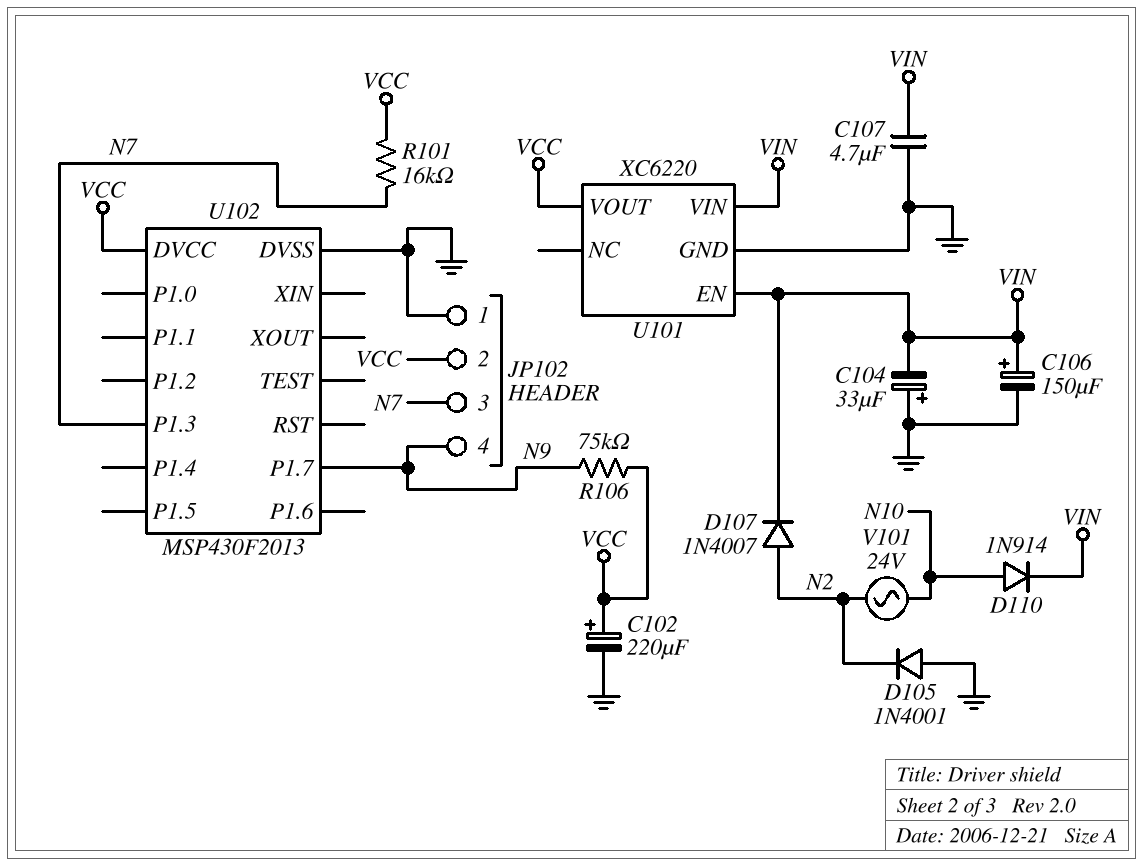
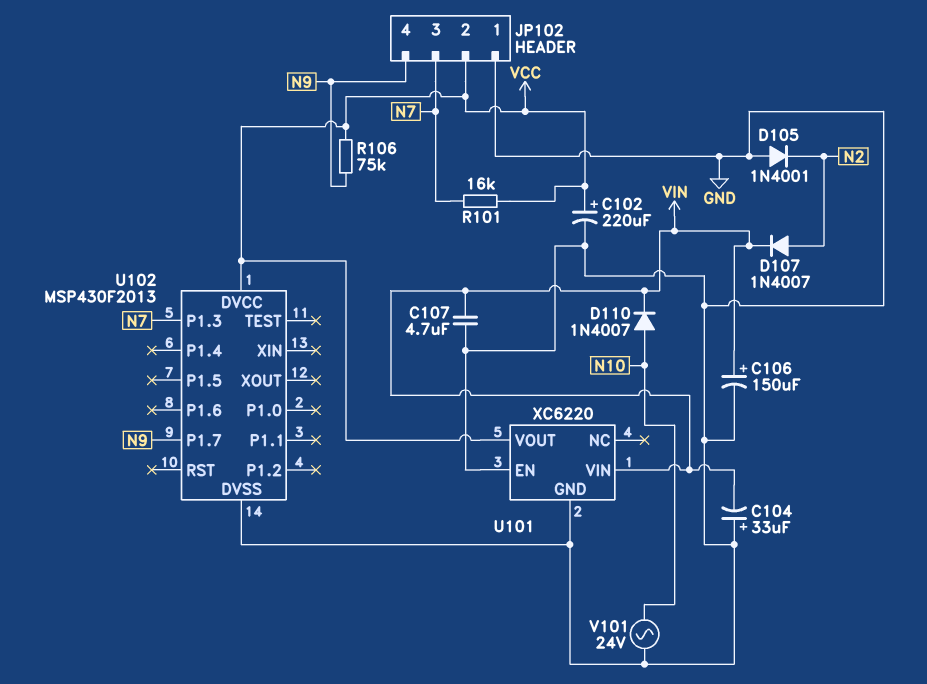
D110: diode 1N914 (A N10, K VIN) -> diode 1N4007 (A N10, K VIN)
U101 pin EN: VIN -> GND
V101: AC 24V (N2, N10) -> AC 24V (GND, N10)

